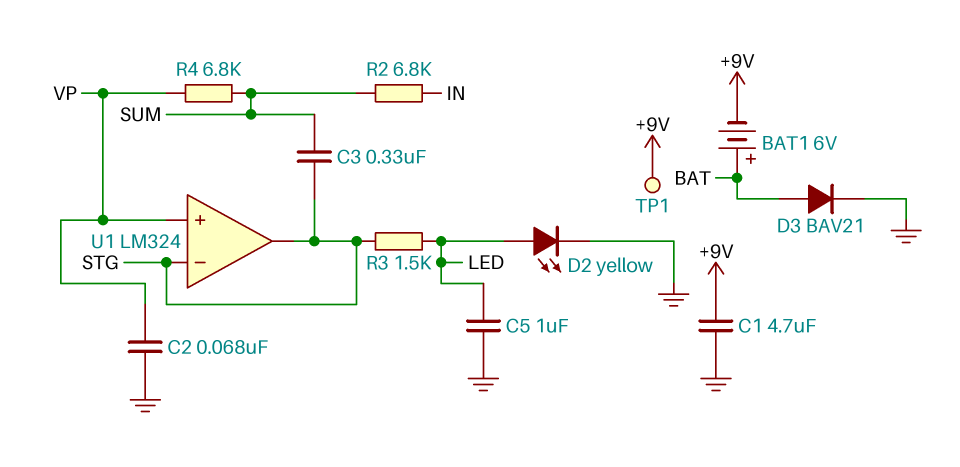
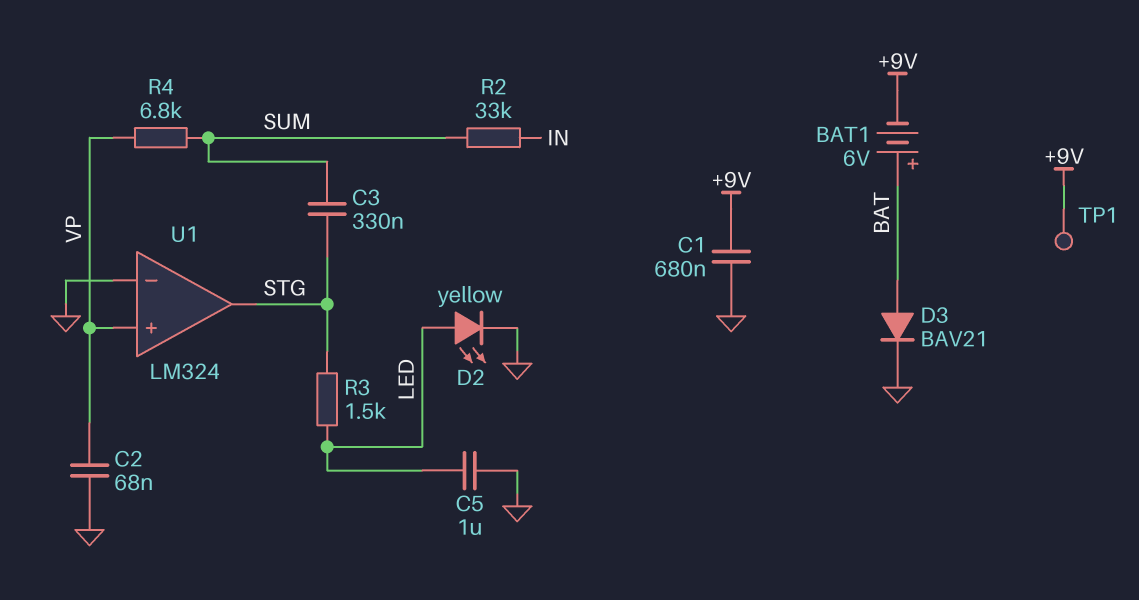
C1: 4.7uF (+9V, GND) -> 680nF (+9V, GND)
R2: 6.8k (IN, SUM) -> 33k (IN, SUM)
U1 pin in-: STG -> GND

